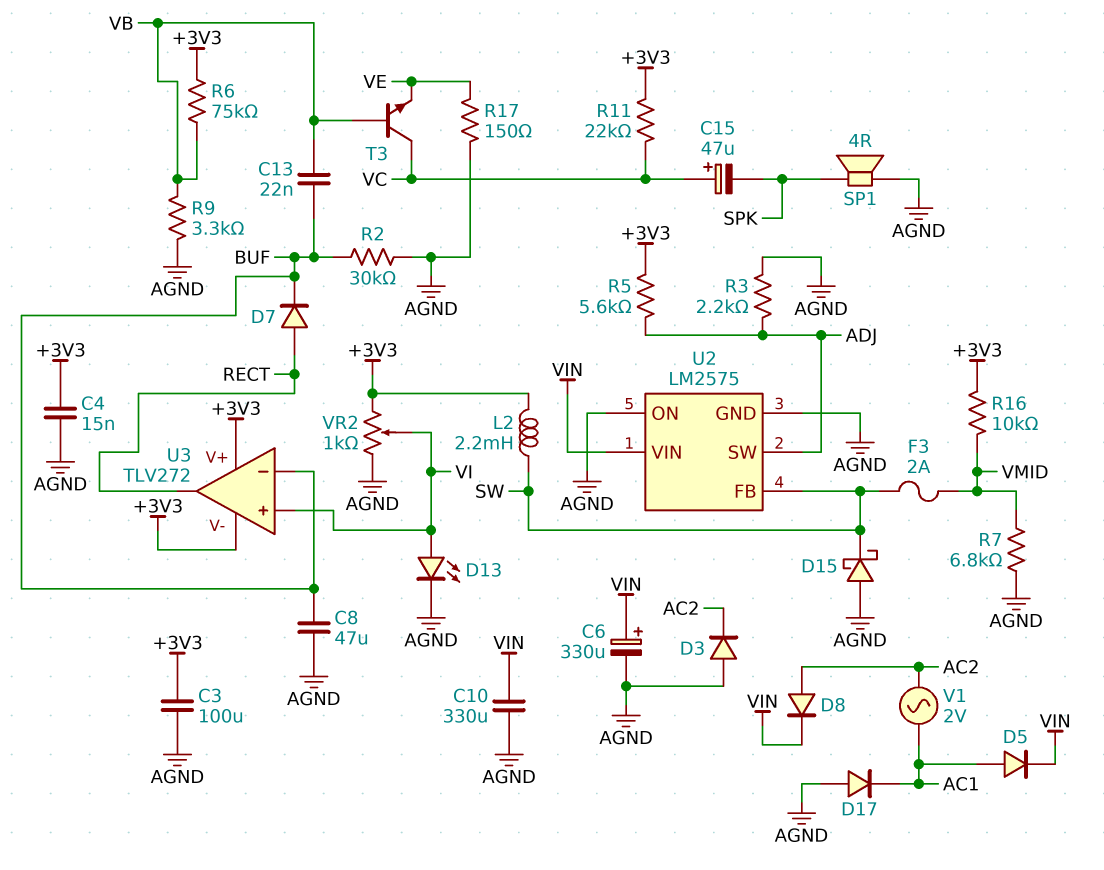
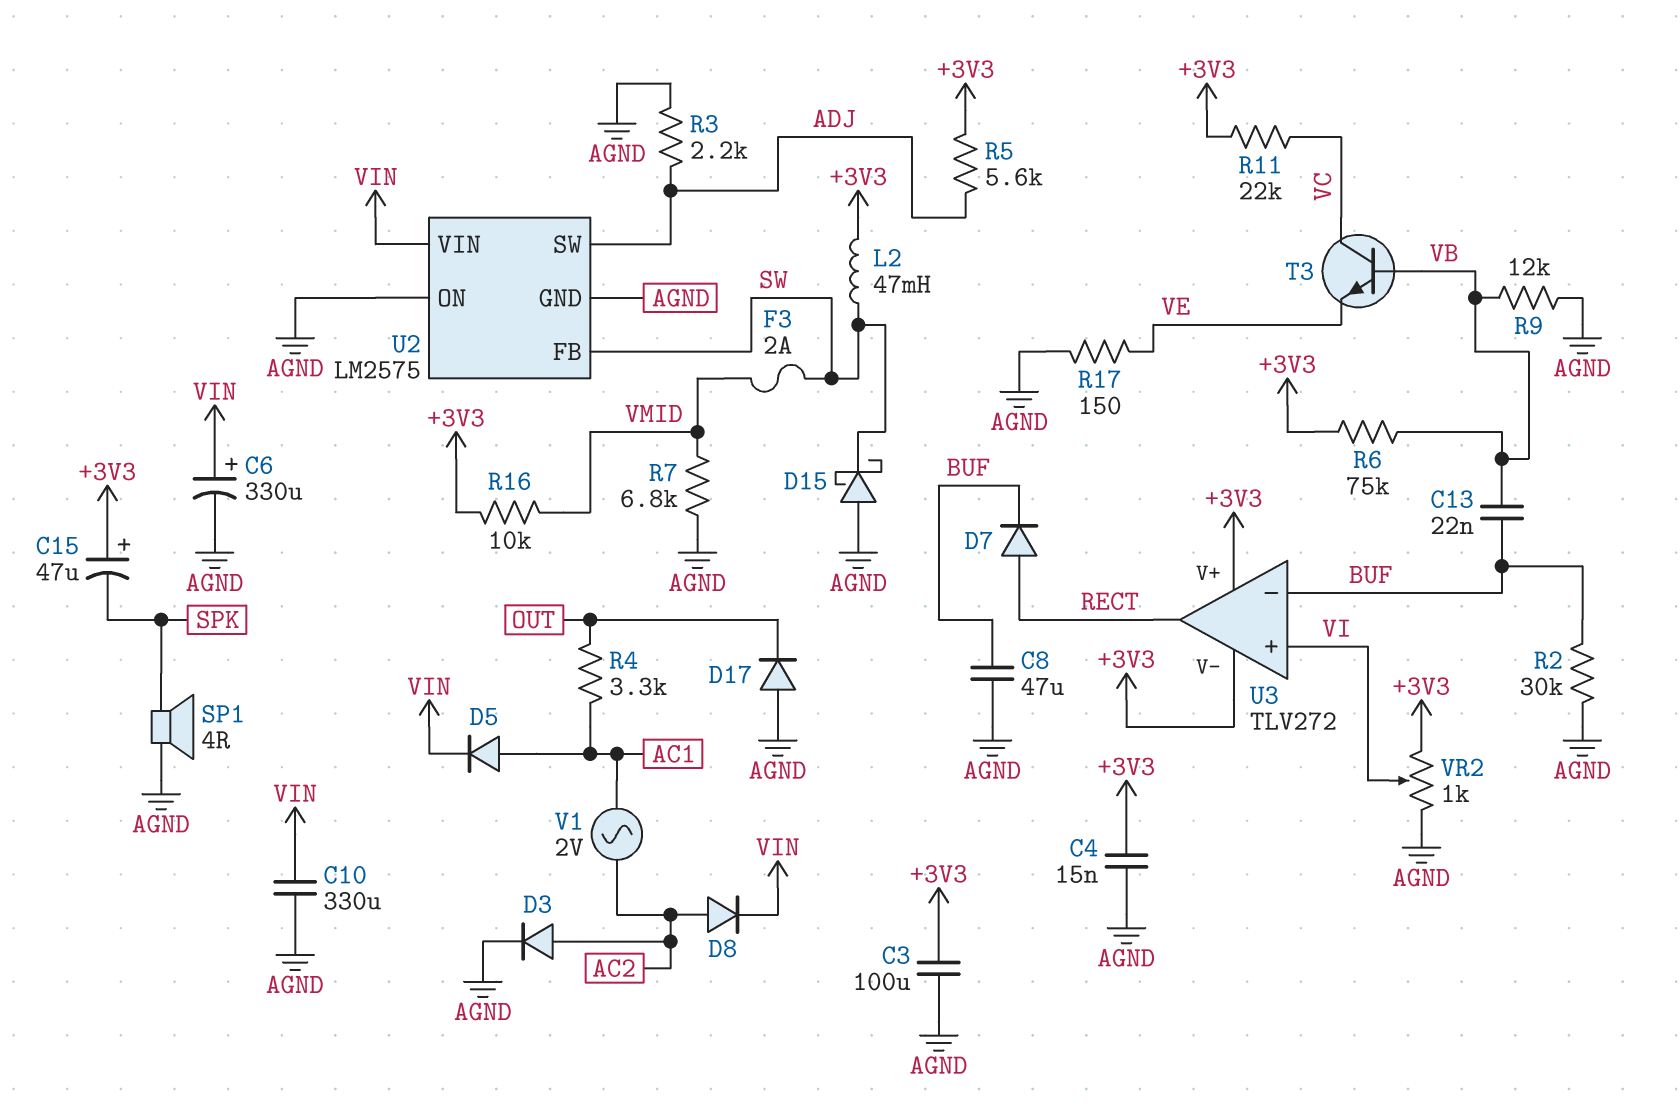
C15: 47uF (plus VC, minus SPK) -> 47uF (plus +3V3, minus SPK)
D3: diode (A AGND, K AC2) -> diode (A AC2, K AGND)
D13: LED (A VI, K AGND) -> none
D17: diode (A AGND, K AC1) -> diode (A AGND, K OUT)
L2: 2.2mH (+3V3, SW) -> 47mH (+3V3, SW)
R4: none -> 3.3k (AC1, OUT)
R9: 3.3k (AGND, VB) -> 12k (AGND, VB)

